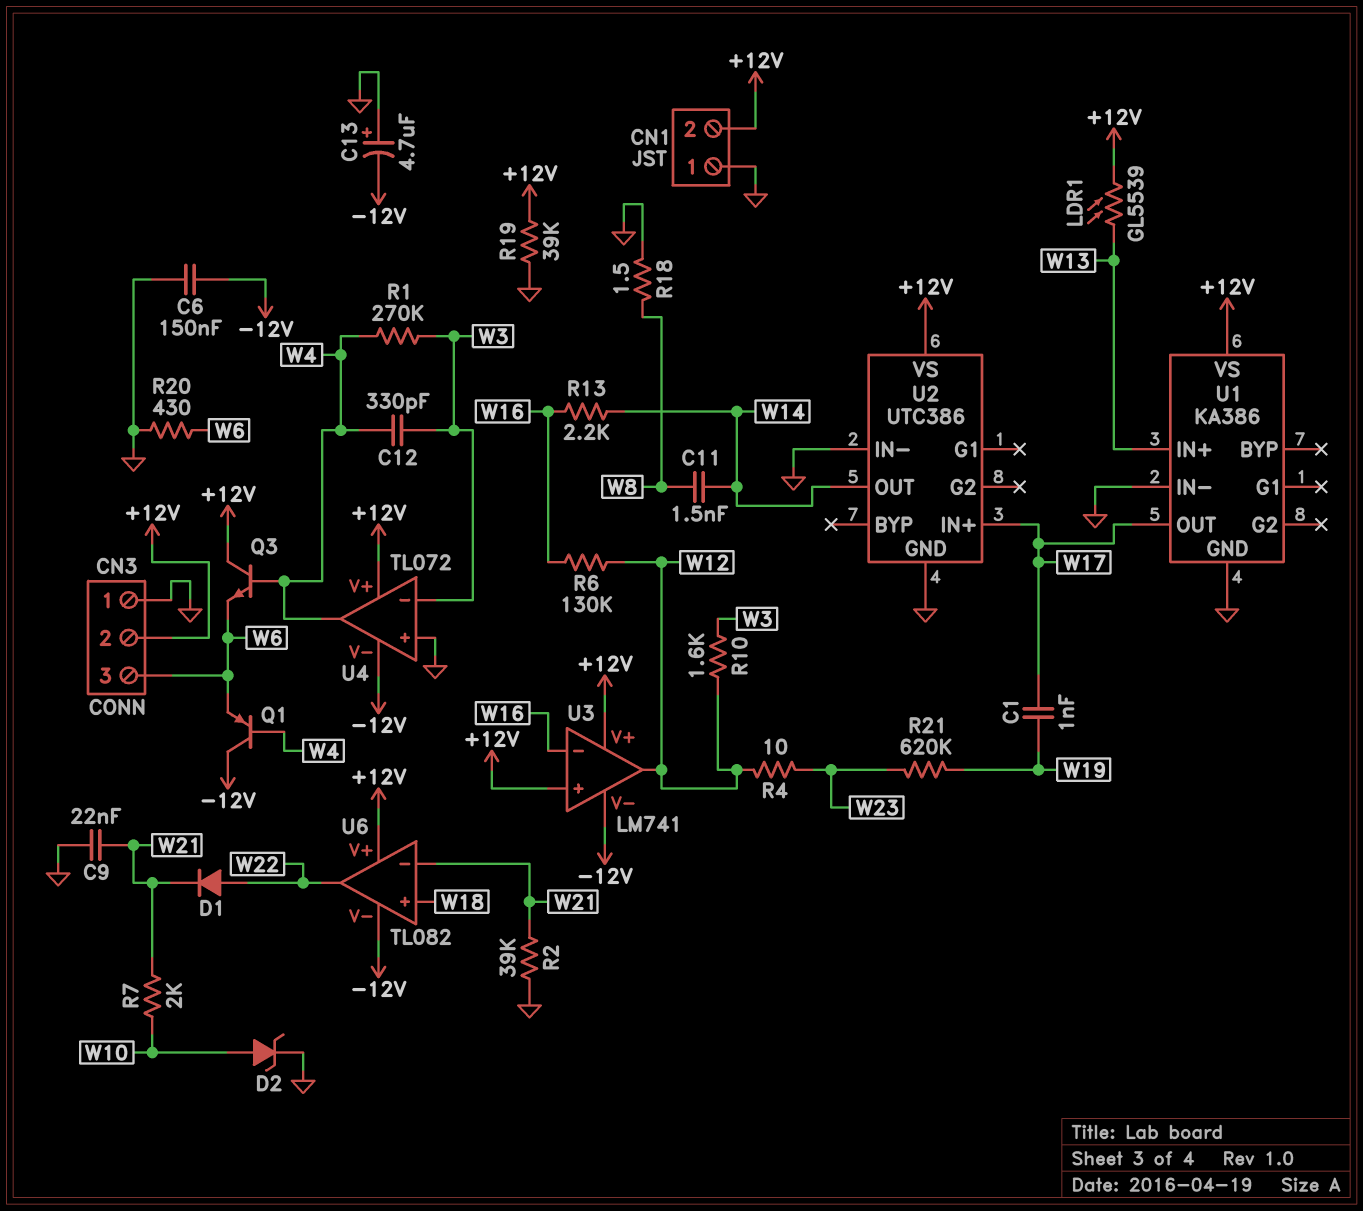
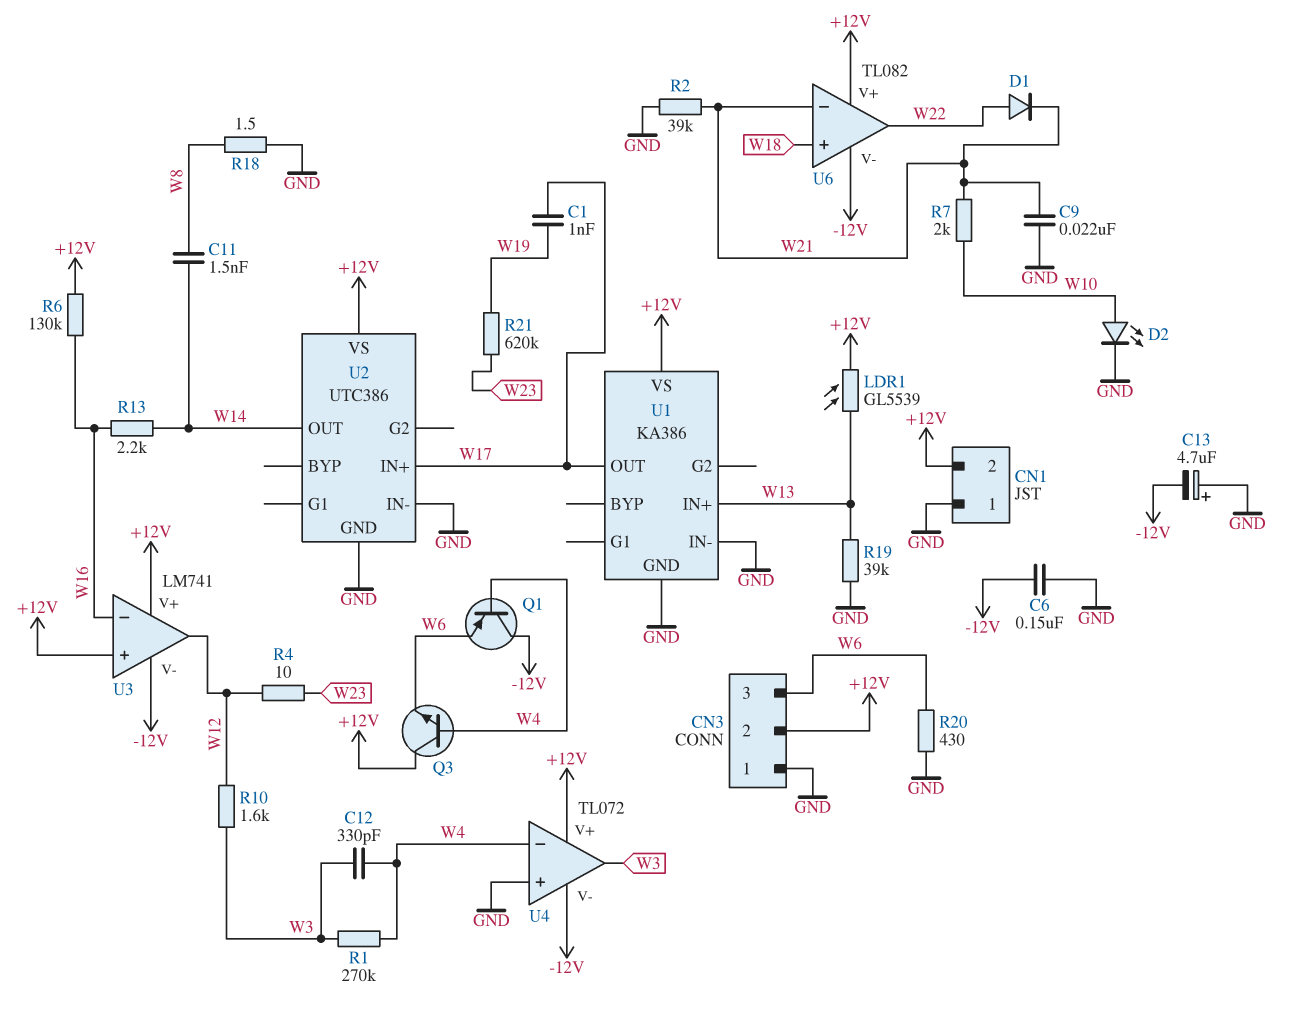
D2: zener (A W10, K GND) -> LED (A W10, K GND)
R6: 130k (W12, W16) -> 130k (+12V, W16)
R19: 39k (+12V, GND) -> 39k (GND, W13)
U4 pin in-: W3 -> W4
U4 pin out: W4 -> W3

